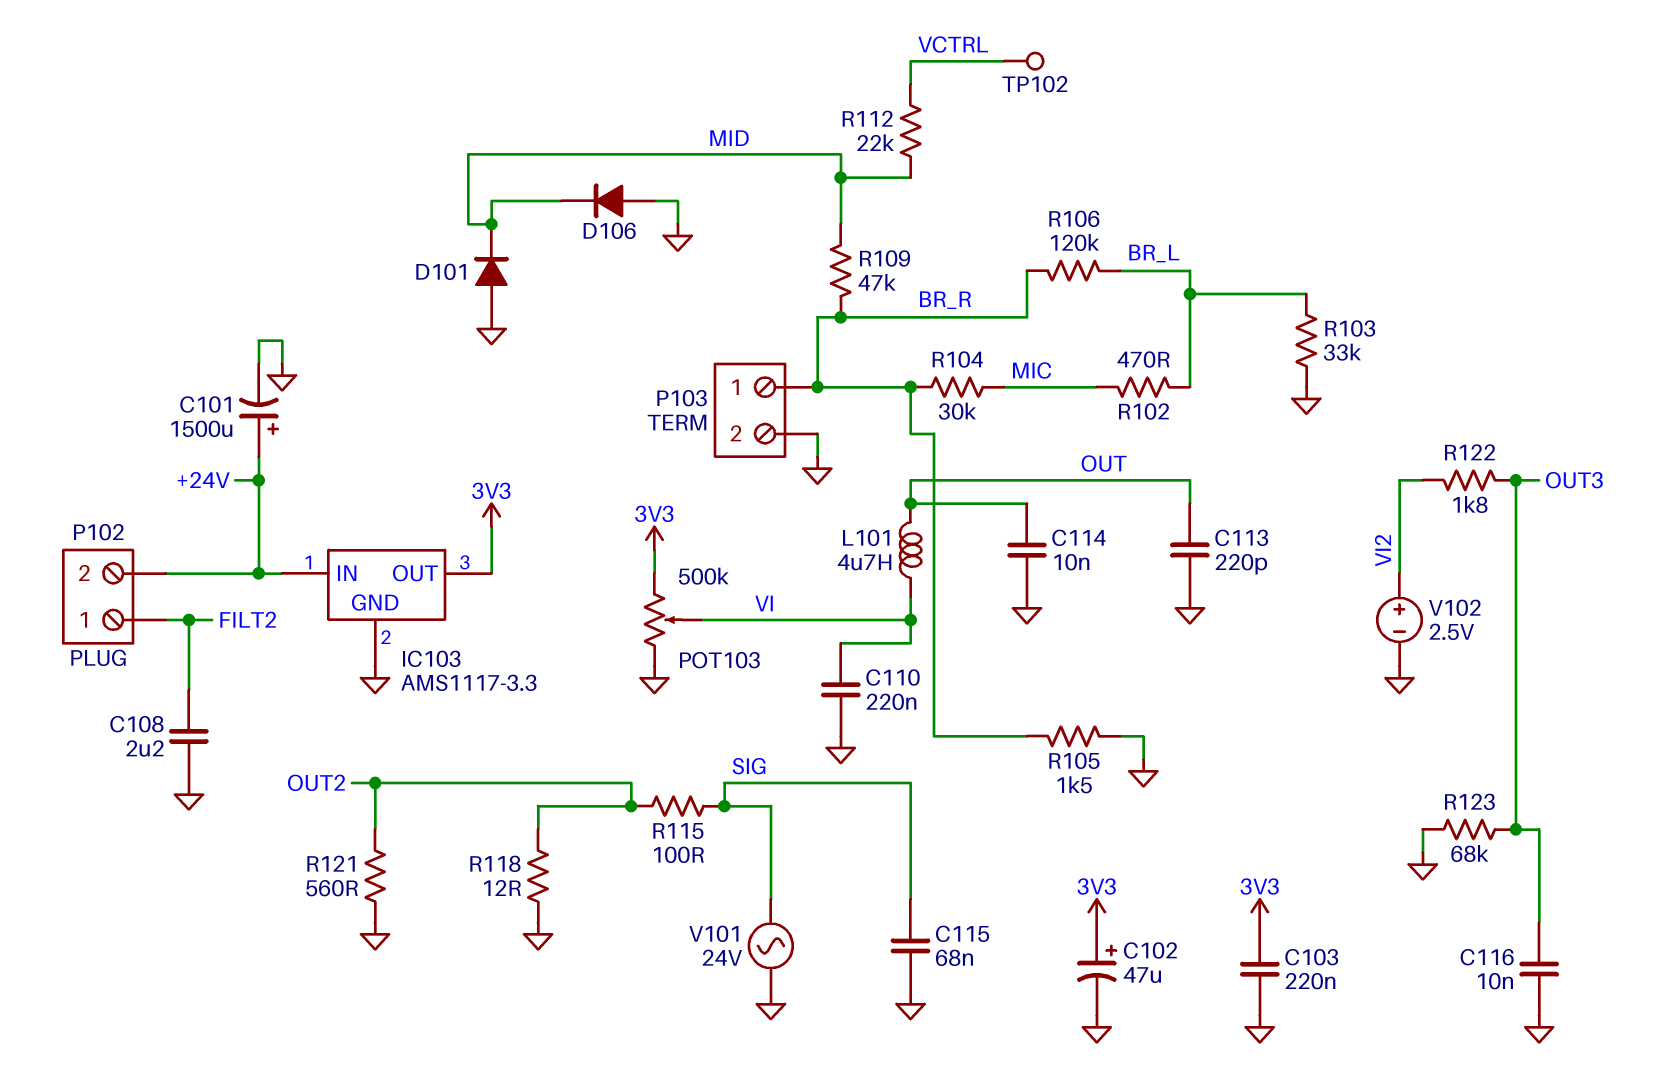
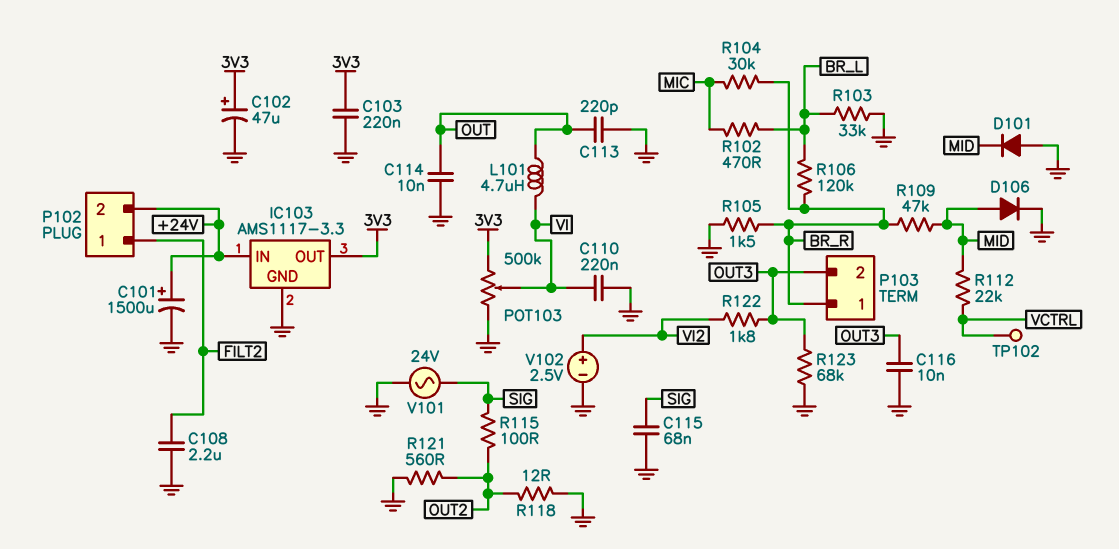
D106: diode (A GND, K MID) -> diode (A MID, K GND)
P103 pin 2: GND -> OUT3

